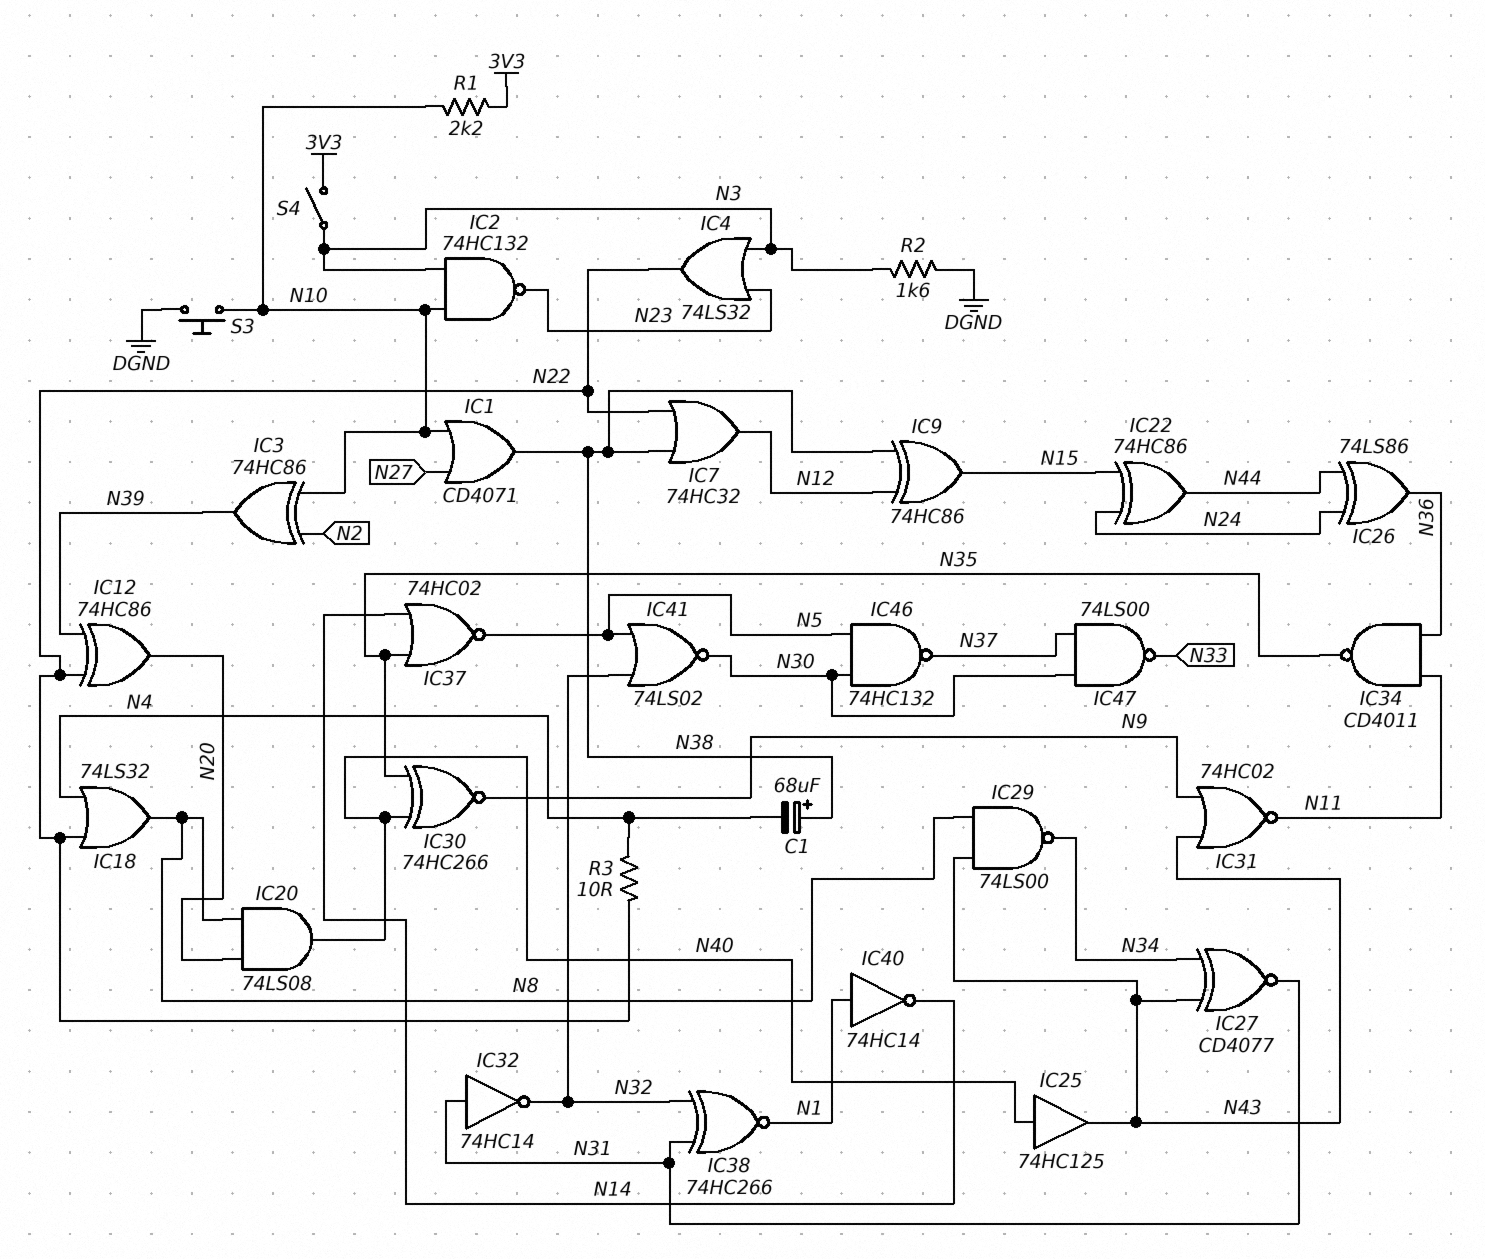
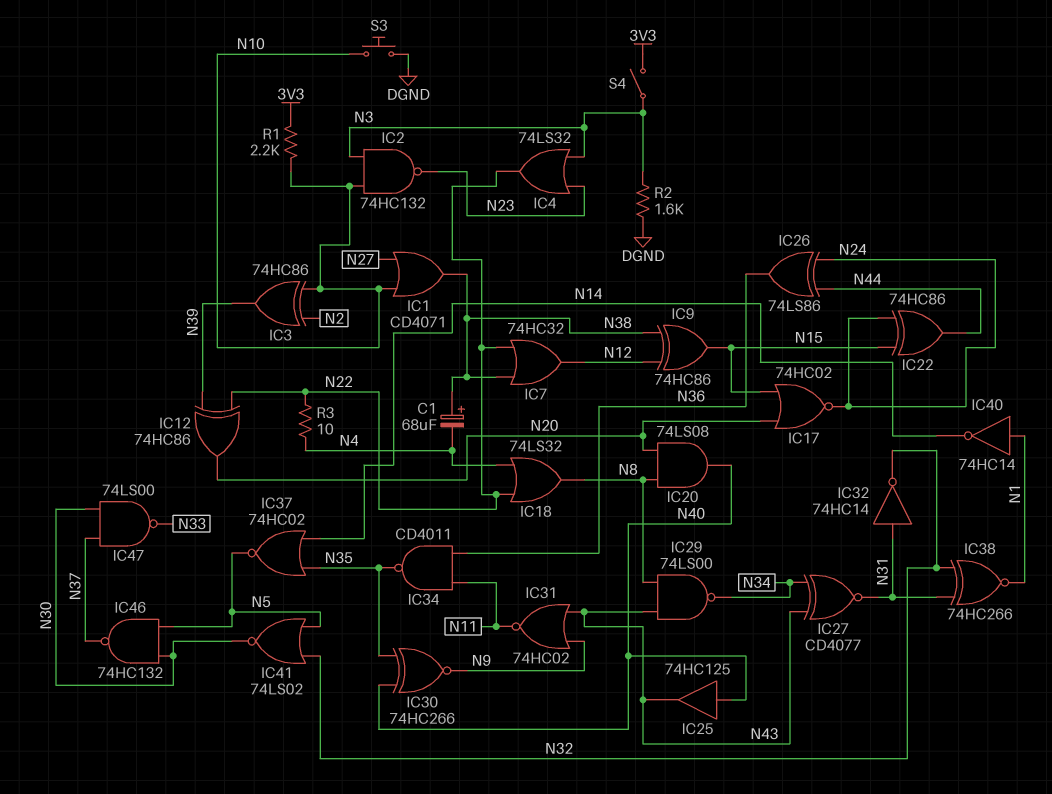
IC17: none -> NOR 74HC02 (in N15, in N20, out N24)

